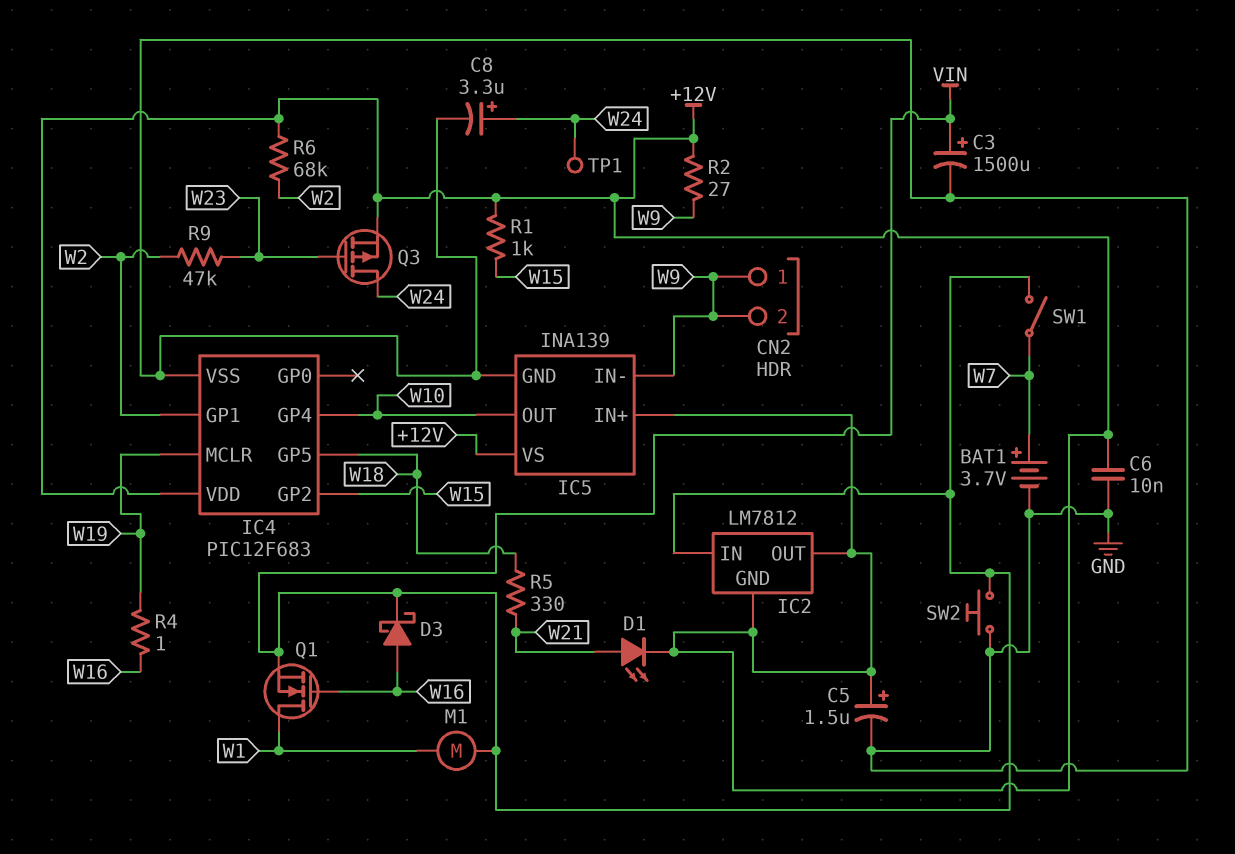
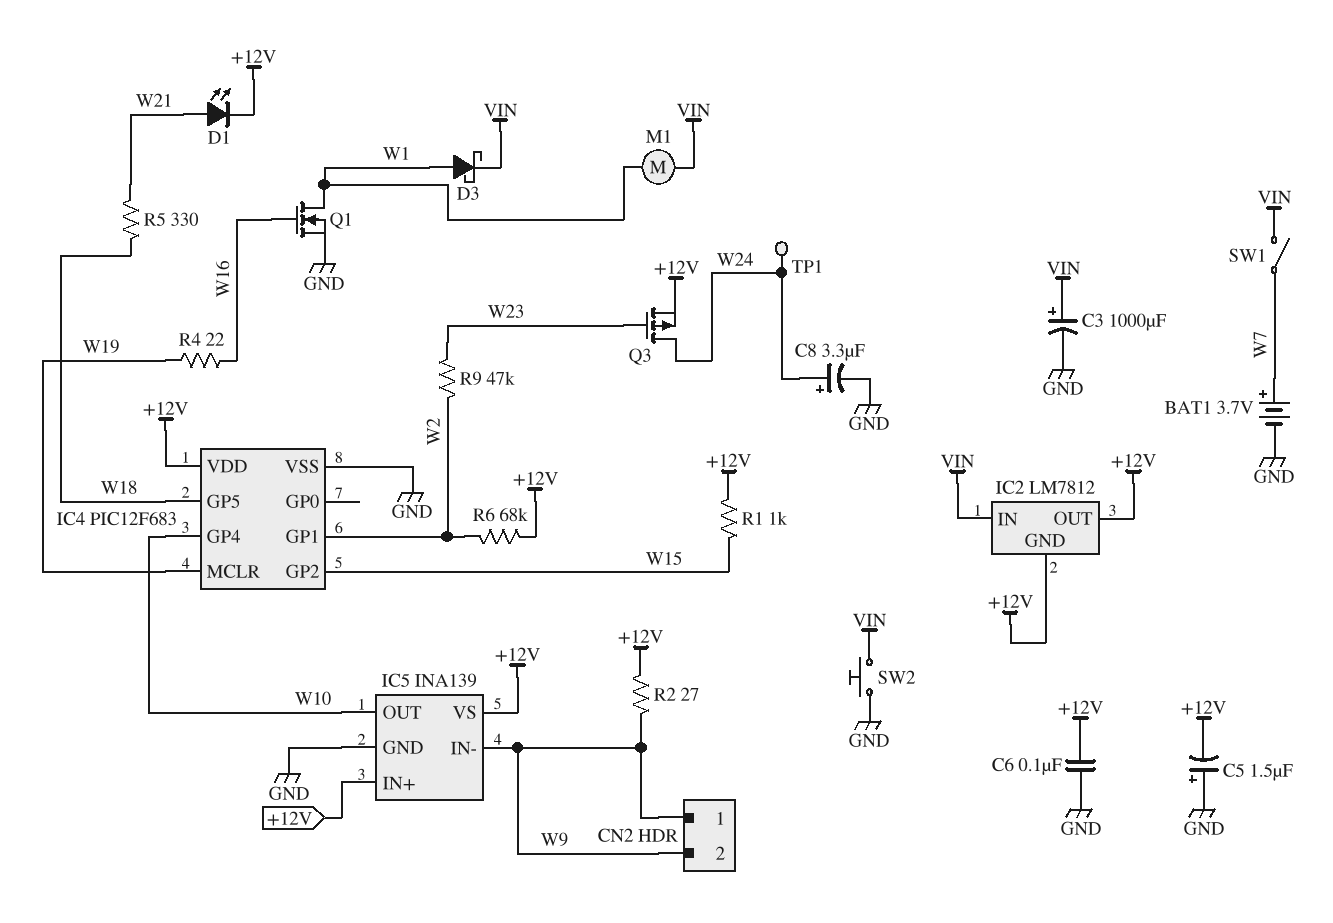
C3: 1500uF (plus VIN, minus GND) -> 1000uF (plus VIN, minus GND)
C5: 1.5uF (plus +12V, minus GND) -> 1.5uF (plus GND, minus +12V)
C6: 10nF (+12V, GND) -> 100nF (+12V, GND)
D3: schottky (A W16, K VIN) -> schottky (A W1, K VIN)
Q1: NMOS (G W16, D W1, S VIN) -> NMOS (G W16, D W1, S GND)
R4: 1 (W16, W19) -> 22 (W16, W19)

